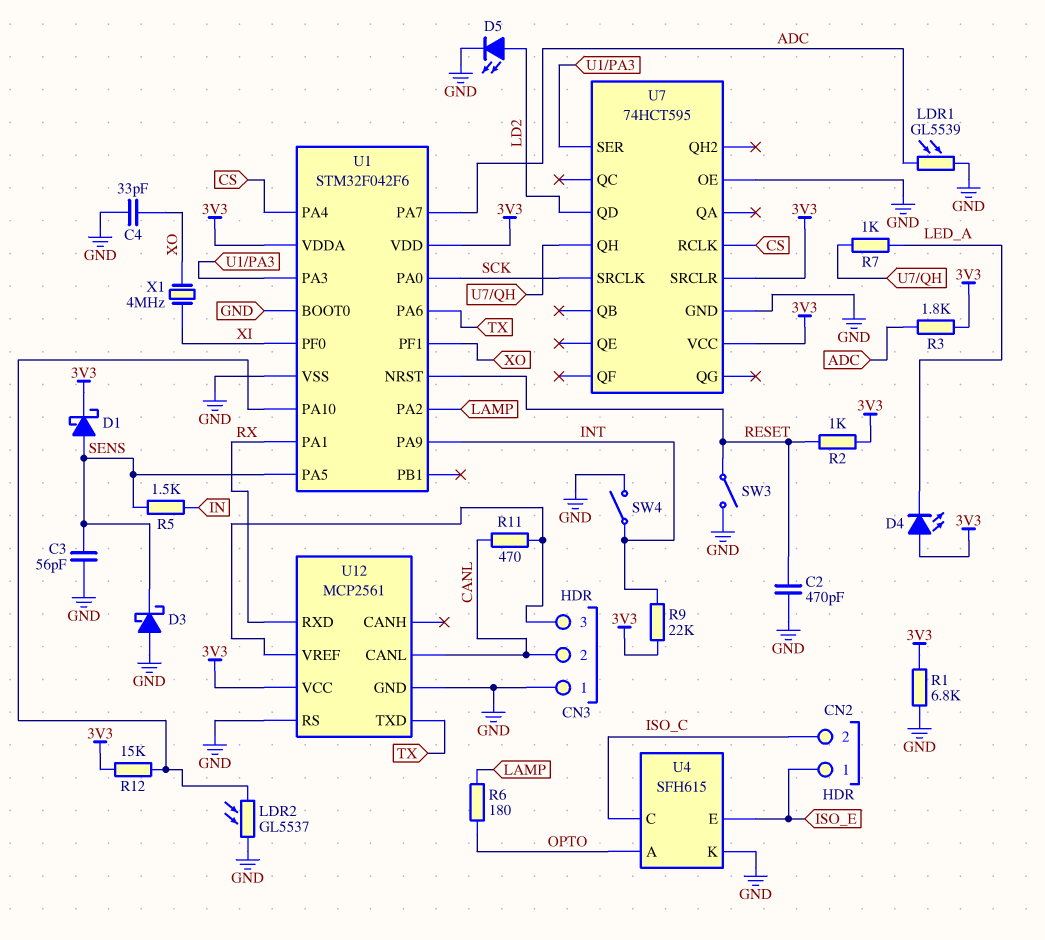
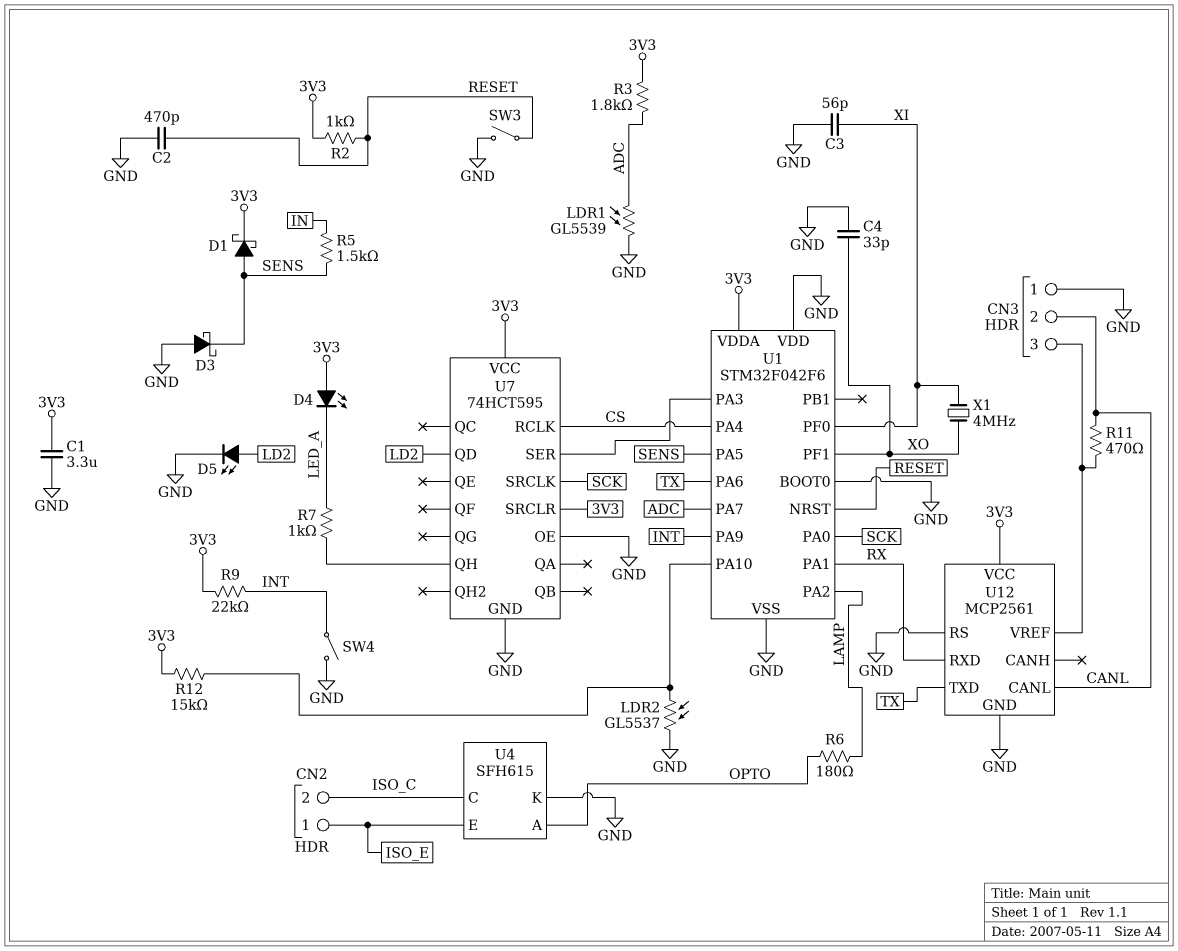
C1: none -> 3.3uF (3V3, GND)
C3: 56pF (GND, SENS) -> 56pF (GND, XI)
R1: 6.8k (3V3, GND) -> none
U1 pin VDD: 3V3 -> GND

